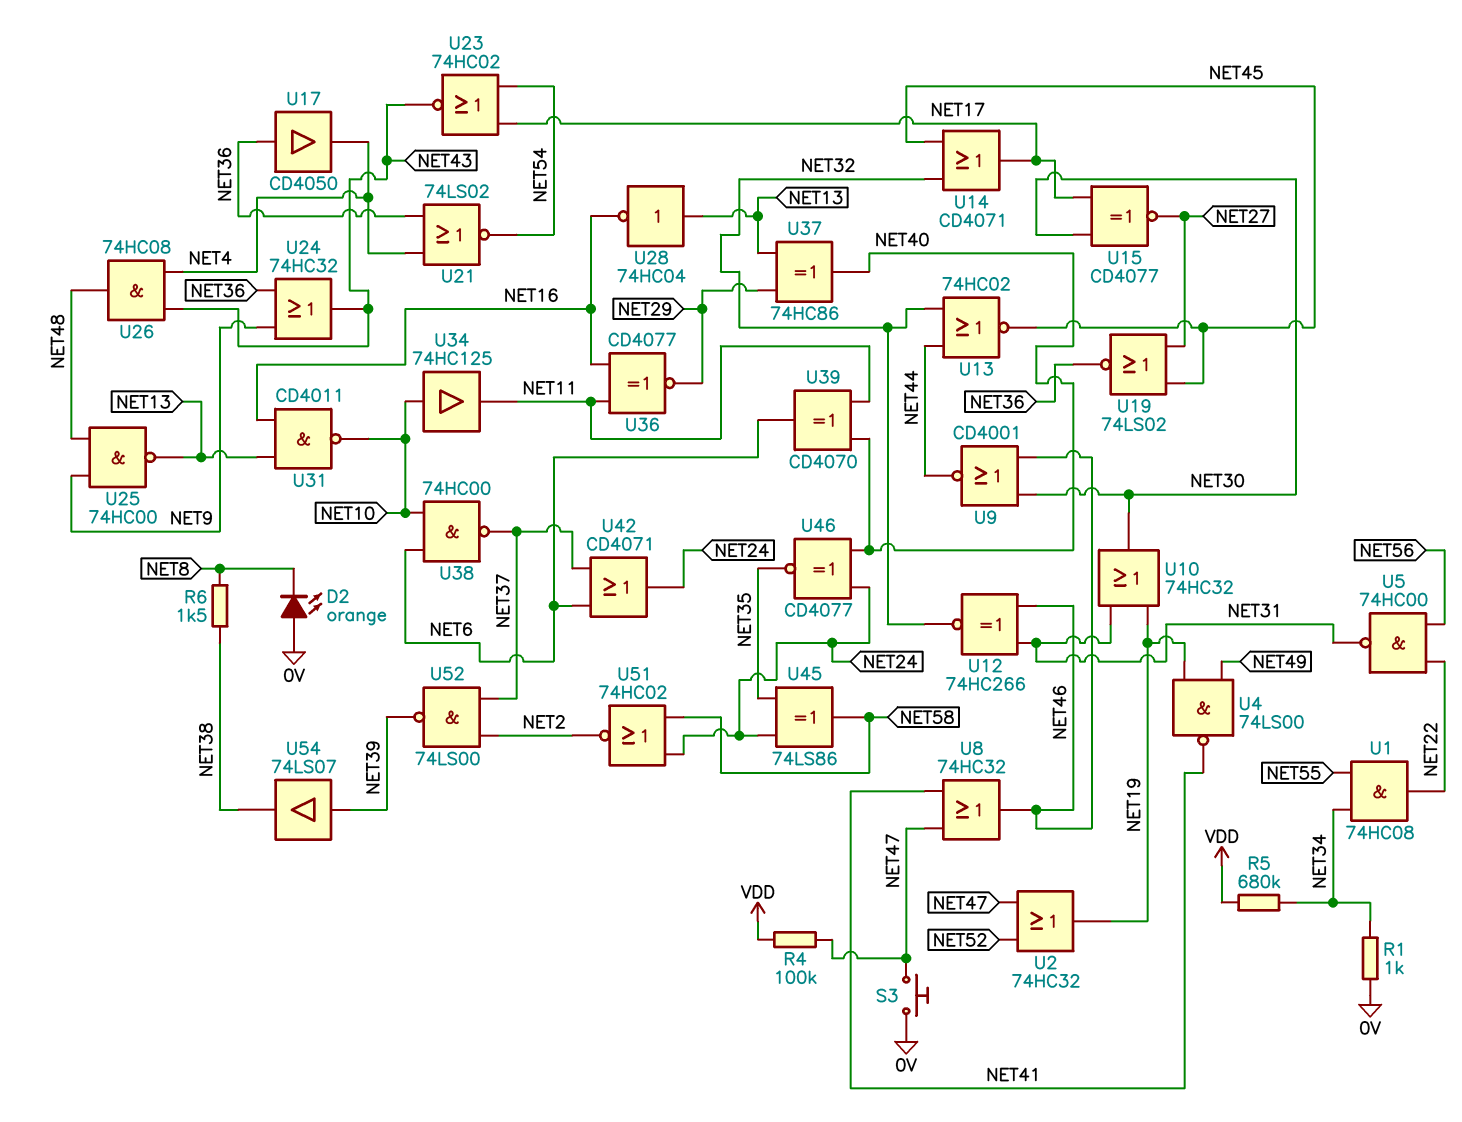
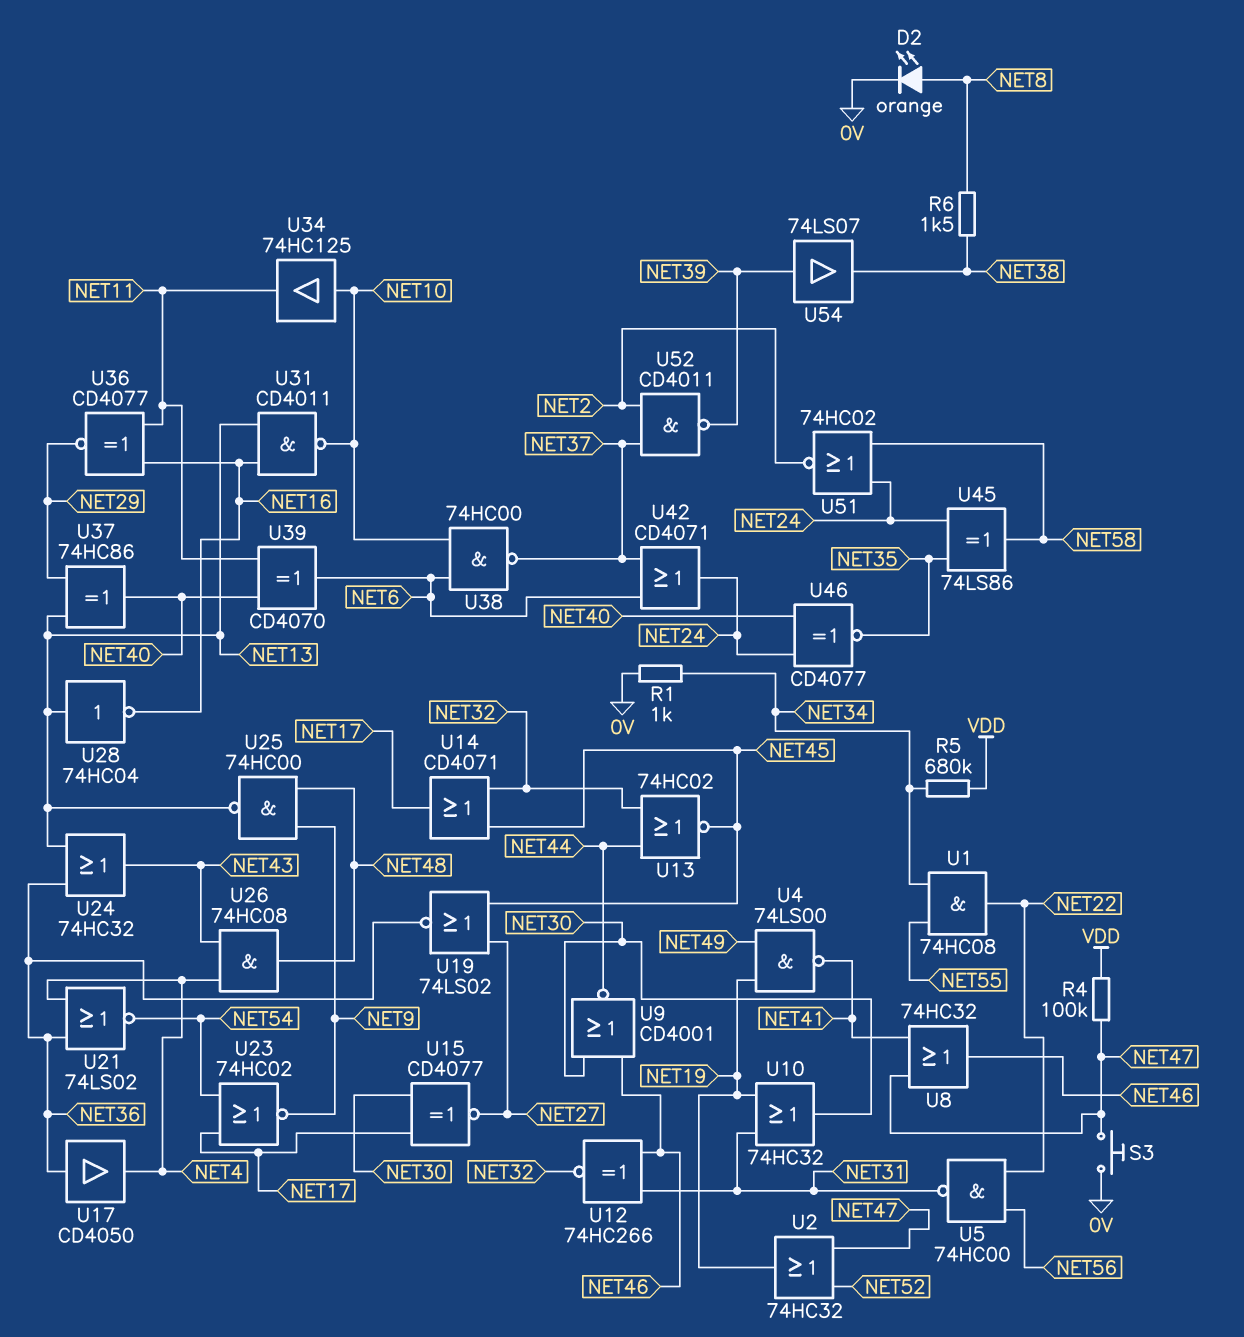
D2: LED orange (A 0V, K NET8) -> LED orange (A NET8, K 0V)
U23: NOR 74HC02 (in NET17, in NET54, out NET43) -> NOR 74HC02 (in NET17, in NET54, out NET9)
U24: OR 74HC32 (in NET9, in NET36, out NET43) -> OR 74HC32 (in NET13, in NET36, out NET43)
U52: NAND 74LS00 (in NET2, in NET37, out NET39) -> NAND CD4011 (in NET2, in NET37, out NET39)

